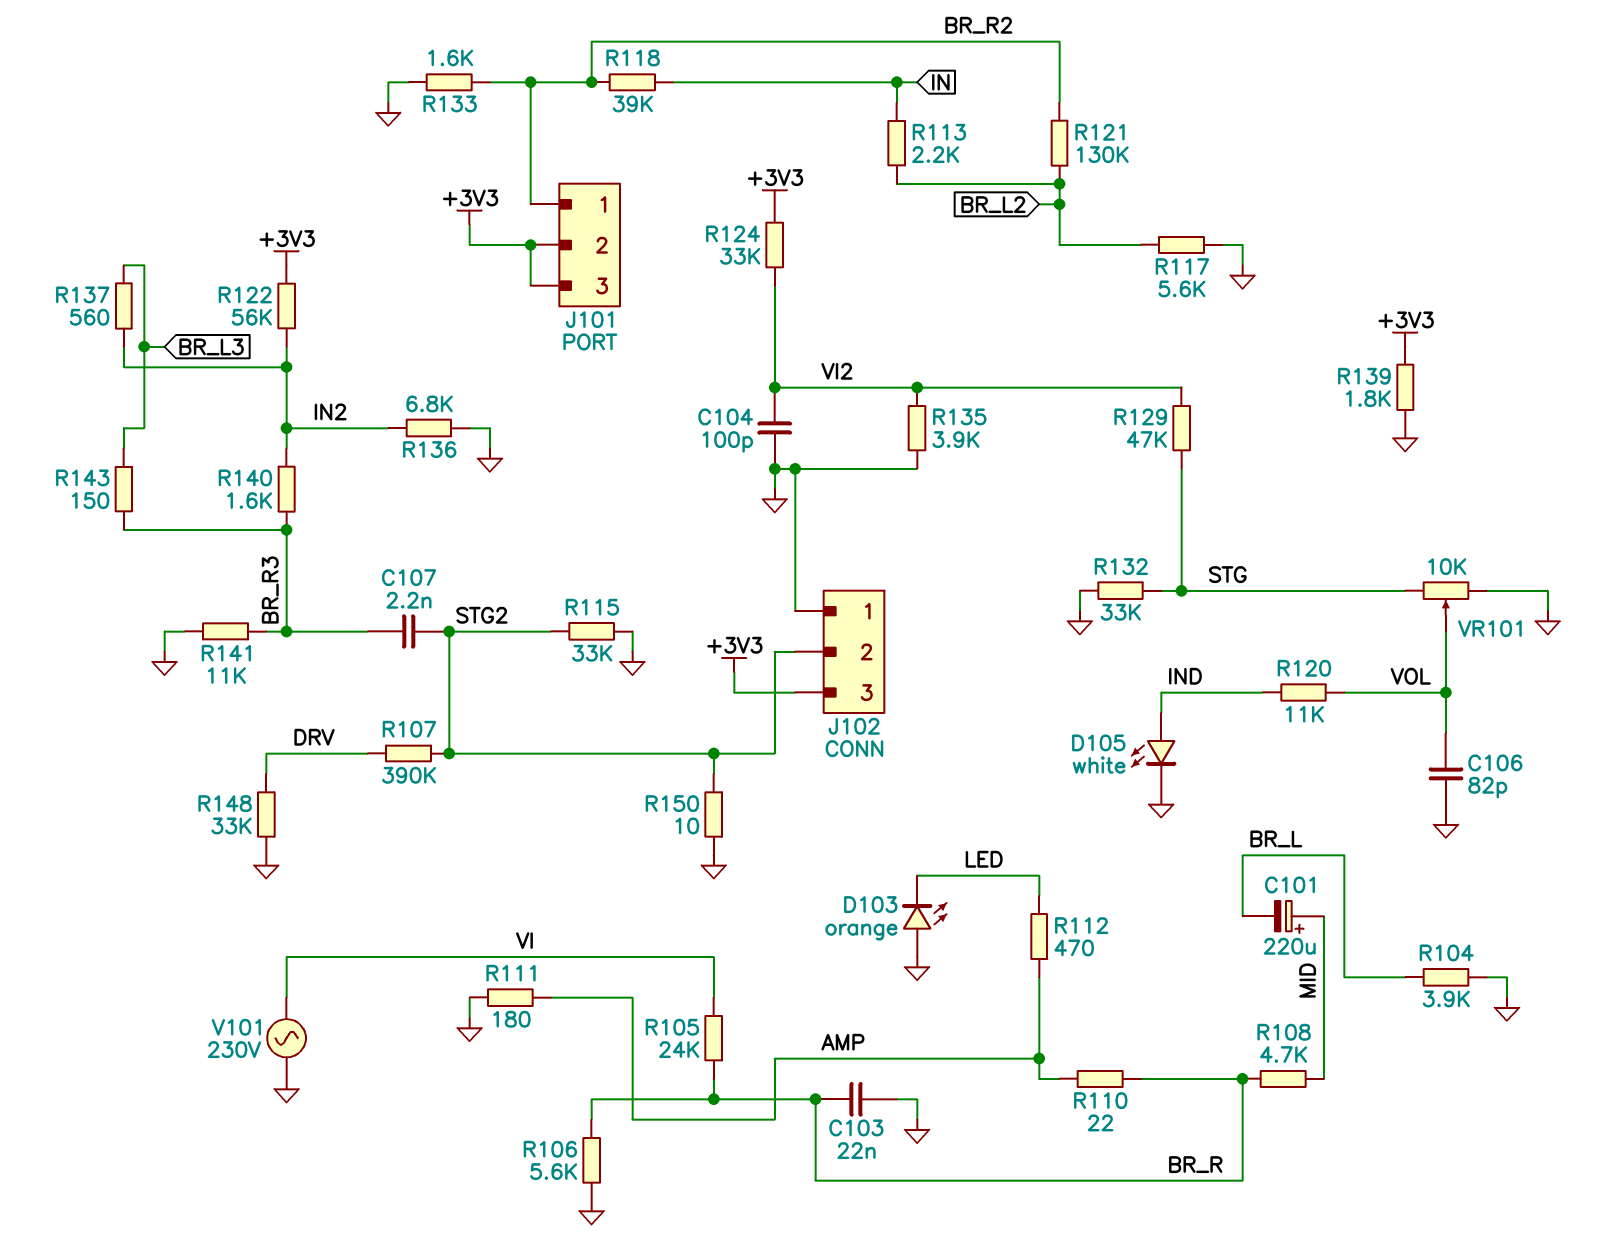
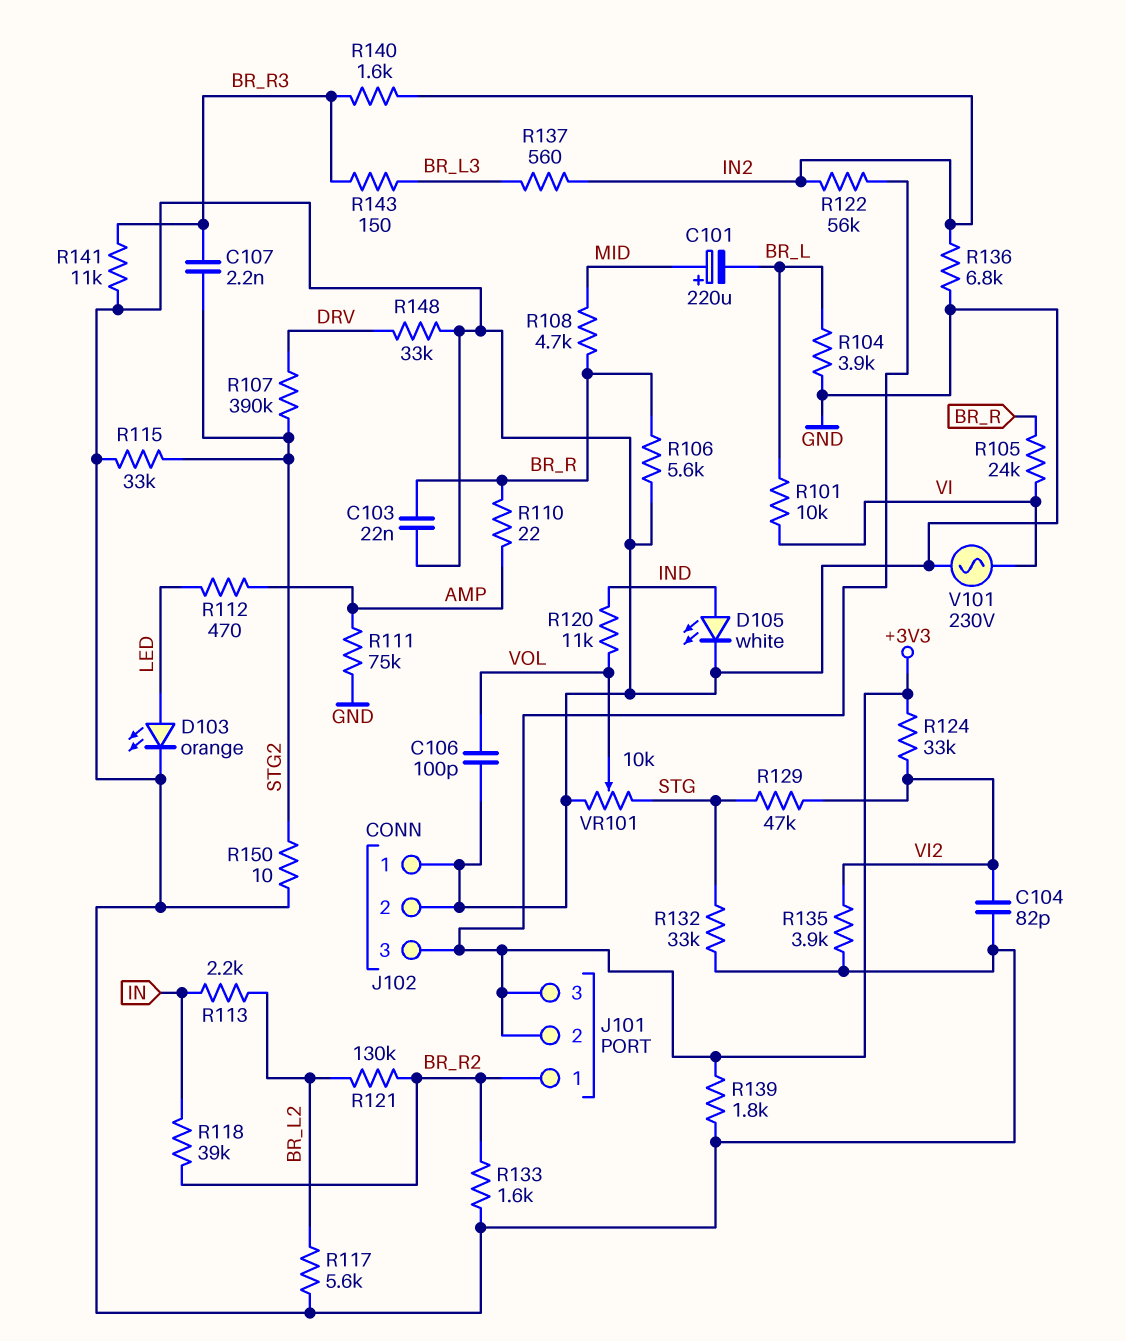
C104: 100pF (GND, VI2) -> 82pF (GND, VI2)
C106: 82pF (GND, VOL) -> 100pF (GND, VOL)
D103: LED orange (A GND, K LED) -> LED orange (A LED, K GND)
J102 pin 2: STG2 -> GND
R101: none -> 10k (BR_L, VI)
R111: 180 (AMP, GND) -> 75k (AMP, GND)

